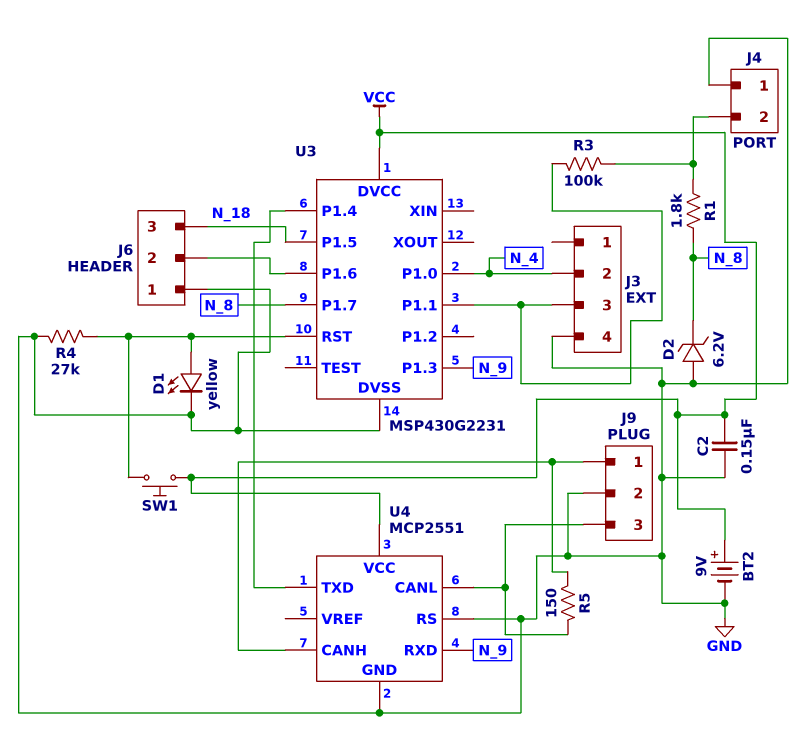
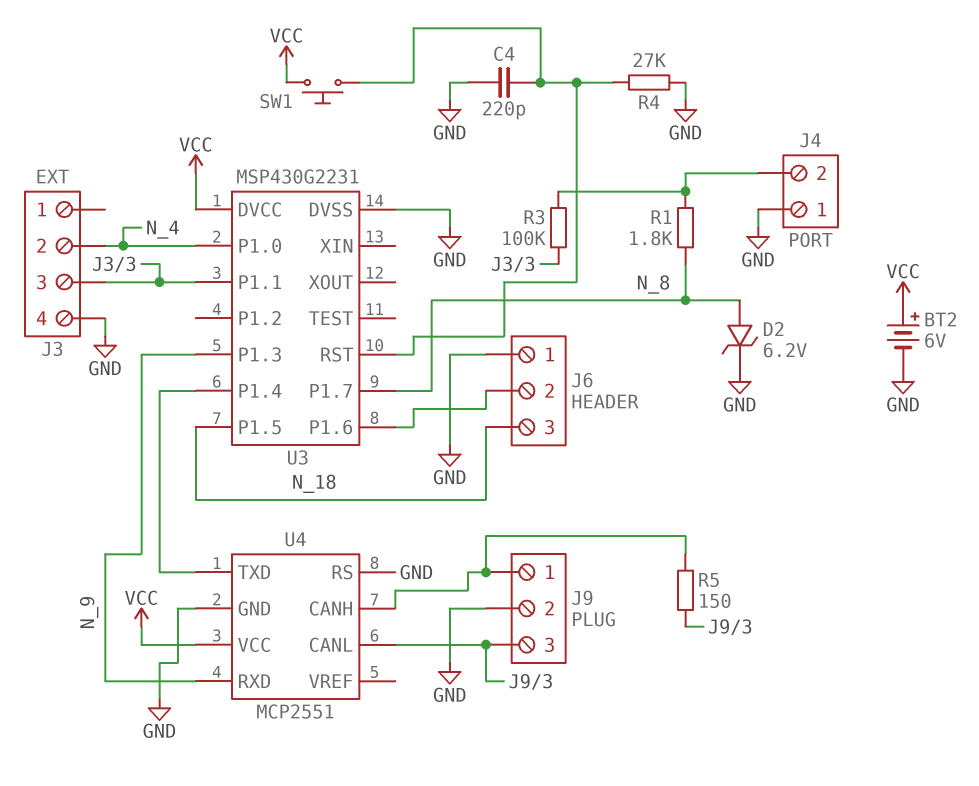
BT2: 9V (plus VCC, minus GND) -> 6V (plus VCC, minus GND)
C2: 150nF (GND, VCC) -> none
C4: none -> 220pF (GND, U3/RST)
D1: LED yellow (A U3/RST, K GND) -> none
D2: zener 6.2V (A GND, K N_8) -> zener 6.2V (A N_8, K GND)

